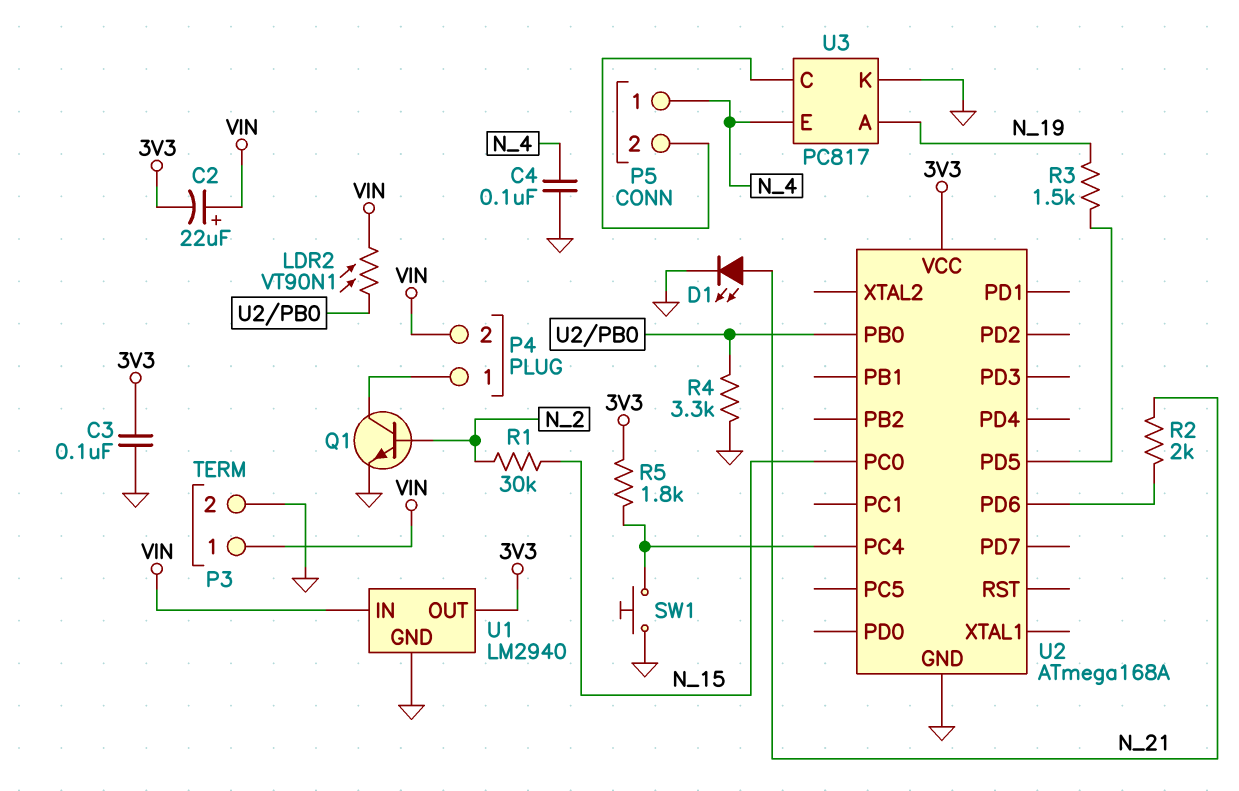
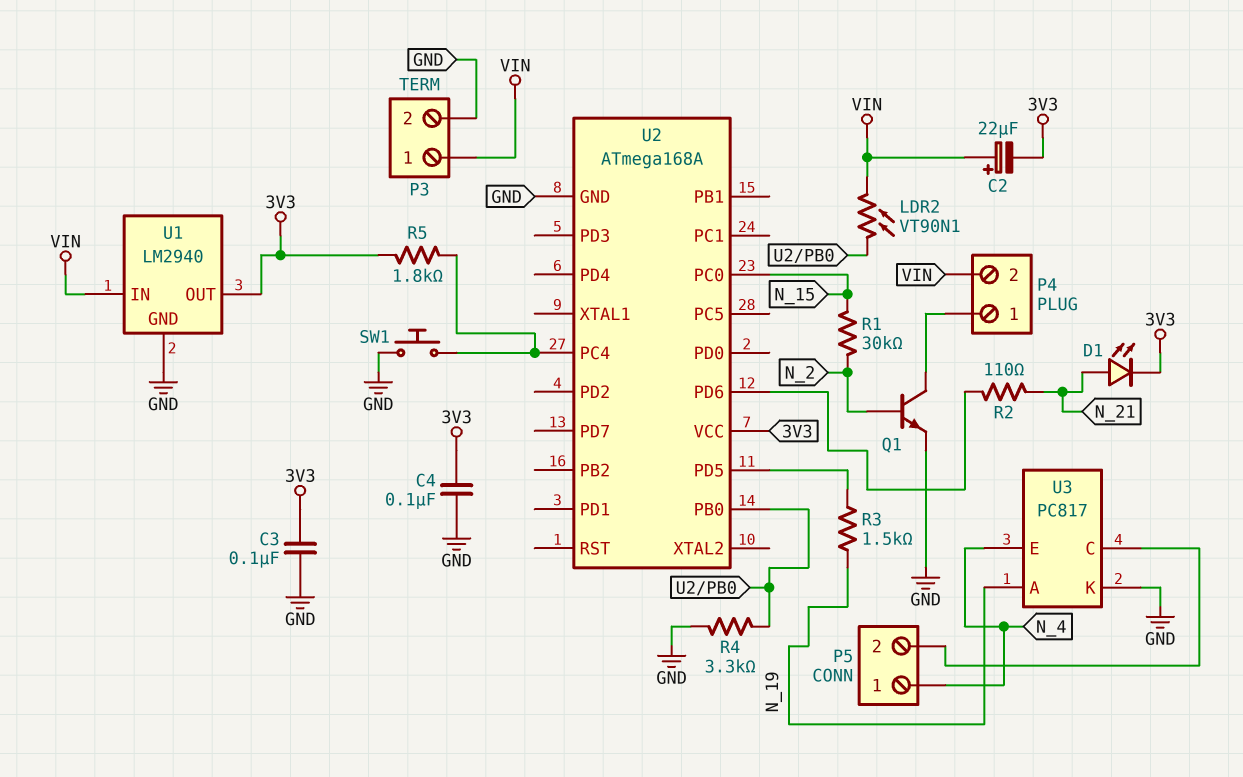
C4: 100nF (GND, N_4) -> 100nF (3V3, GND)
D1: LED (A N_21, K GND) -> LED (A N_21, K 3V3)
R2: 2k (N_21, U2/PD6) -> 110 (N_21, U2/PD6)

